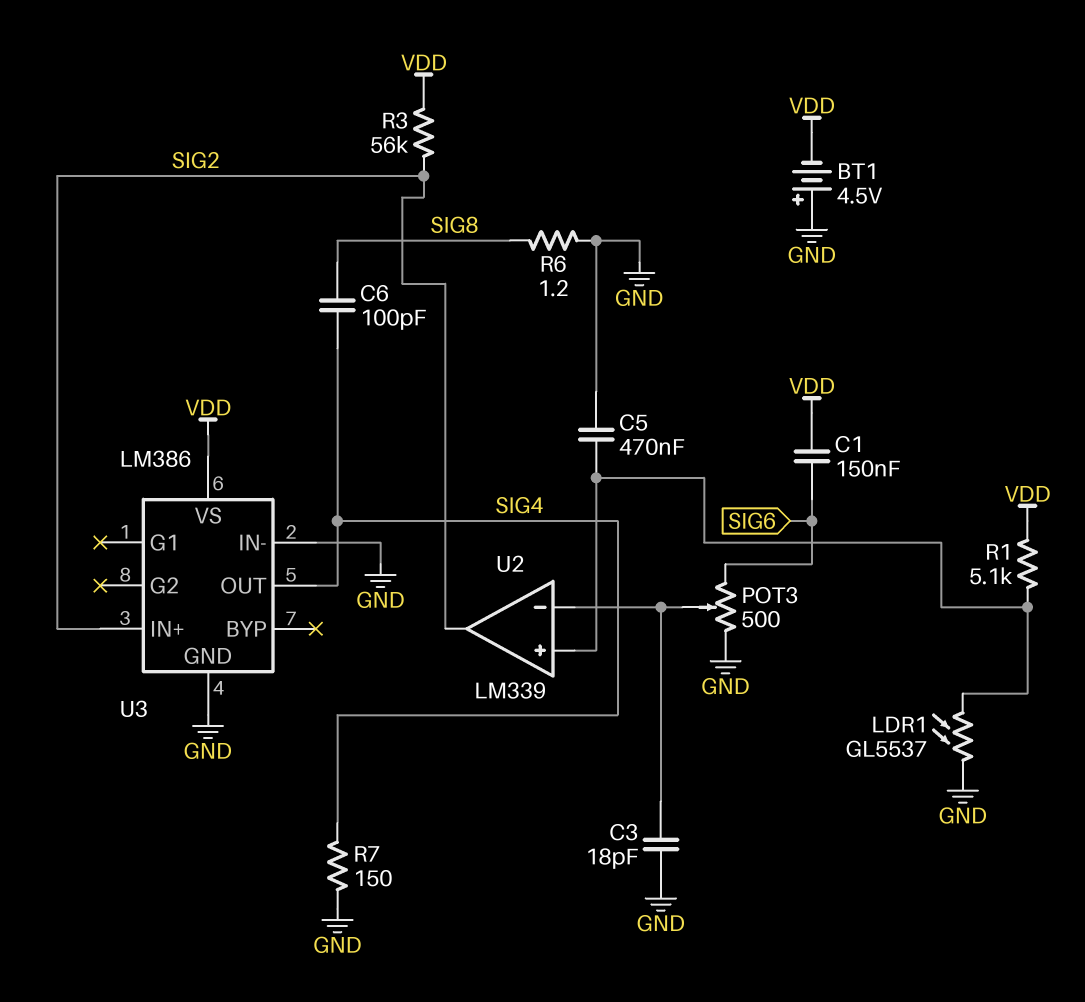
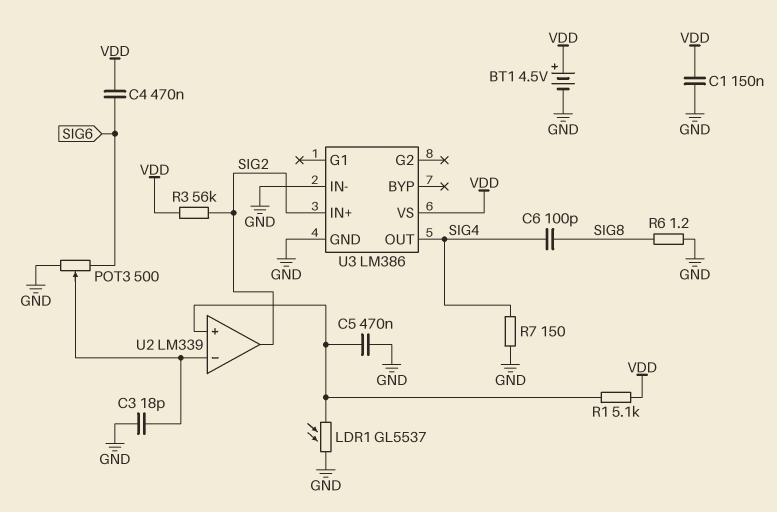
BT1: 4.5V (plus GND, minus VDD) -> 4.5V (plus VDD, minus GND)
C1: 150nF (SIG6, VDD) -> 150nF (GND, VDD)
C4: none -> 470nF (SIG6, VDD)

